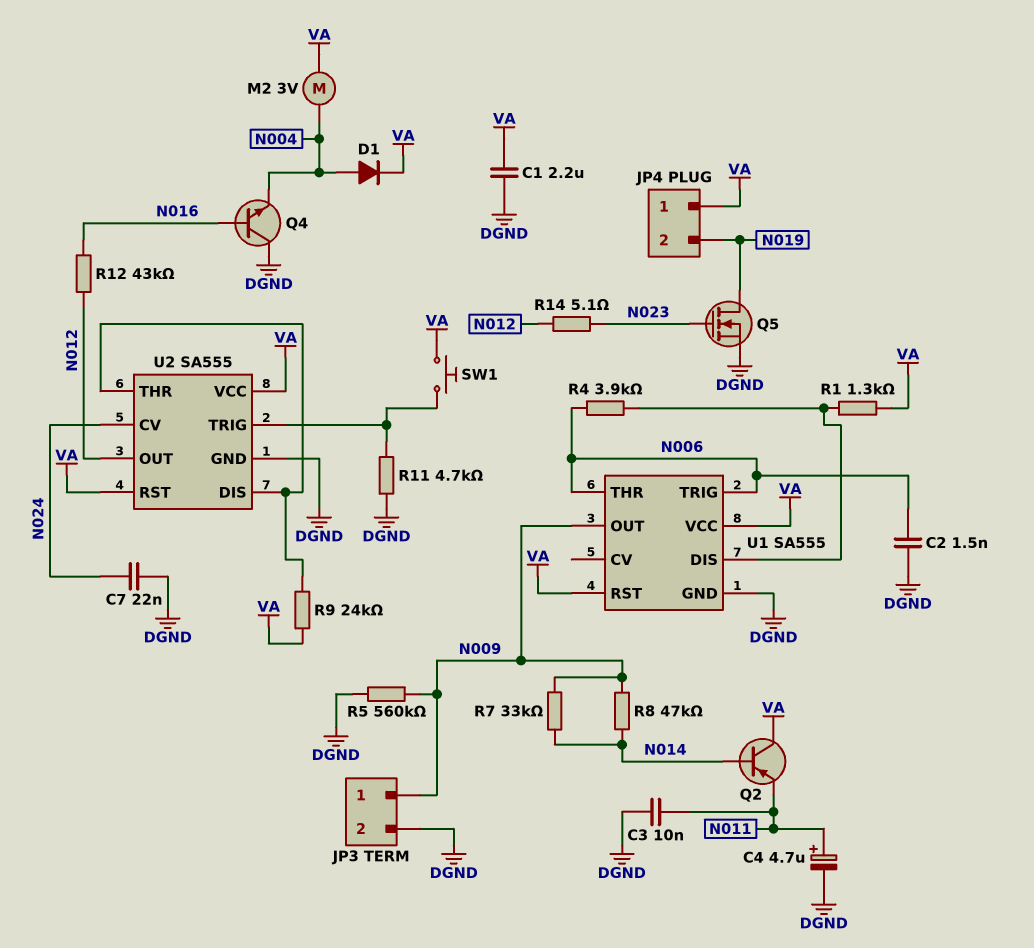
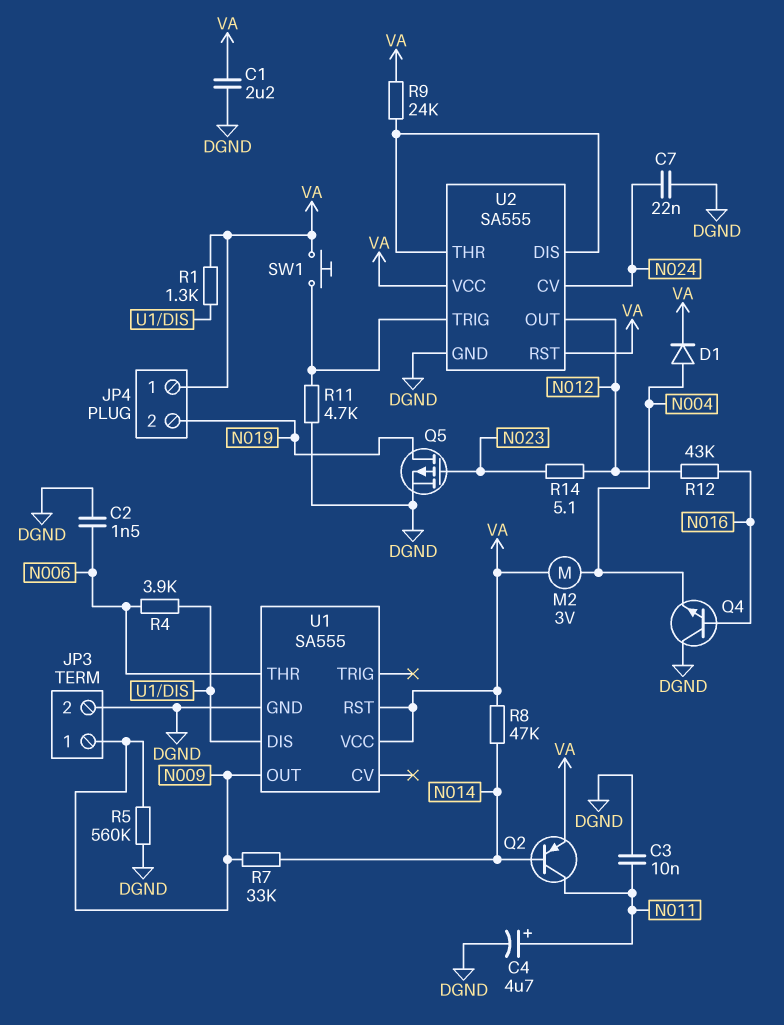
Q2: PNP (B N014, C VA, E N011) -> PNP (B N014, C N011, E VA)
Q5: NMOS (G N023, D N019, S DGND) -> PMOS (G N023, D N019, S DGND)
R8: 47k (N009, N014) -> 47k (N014, VA)
U1 pin TRIG: N006 -> none

